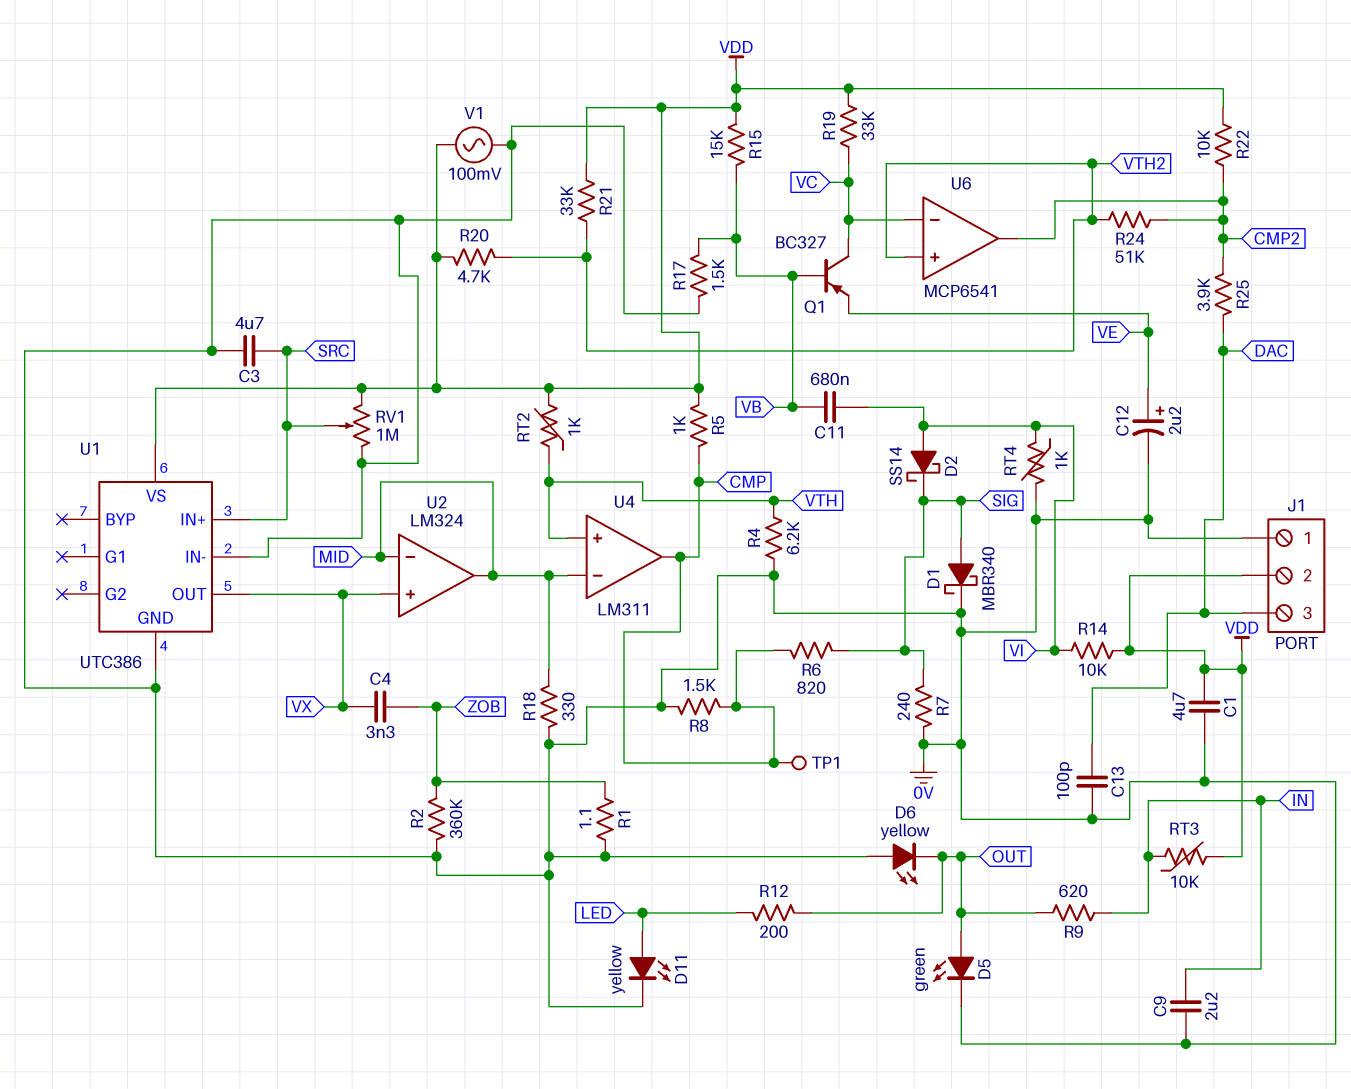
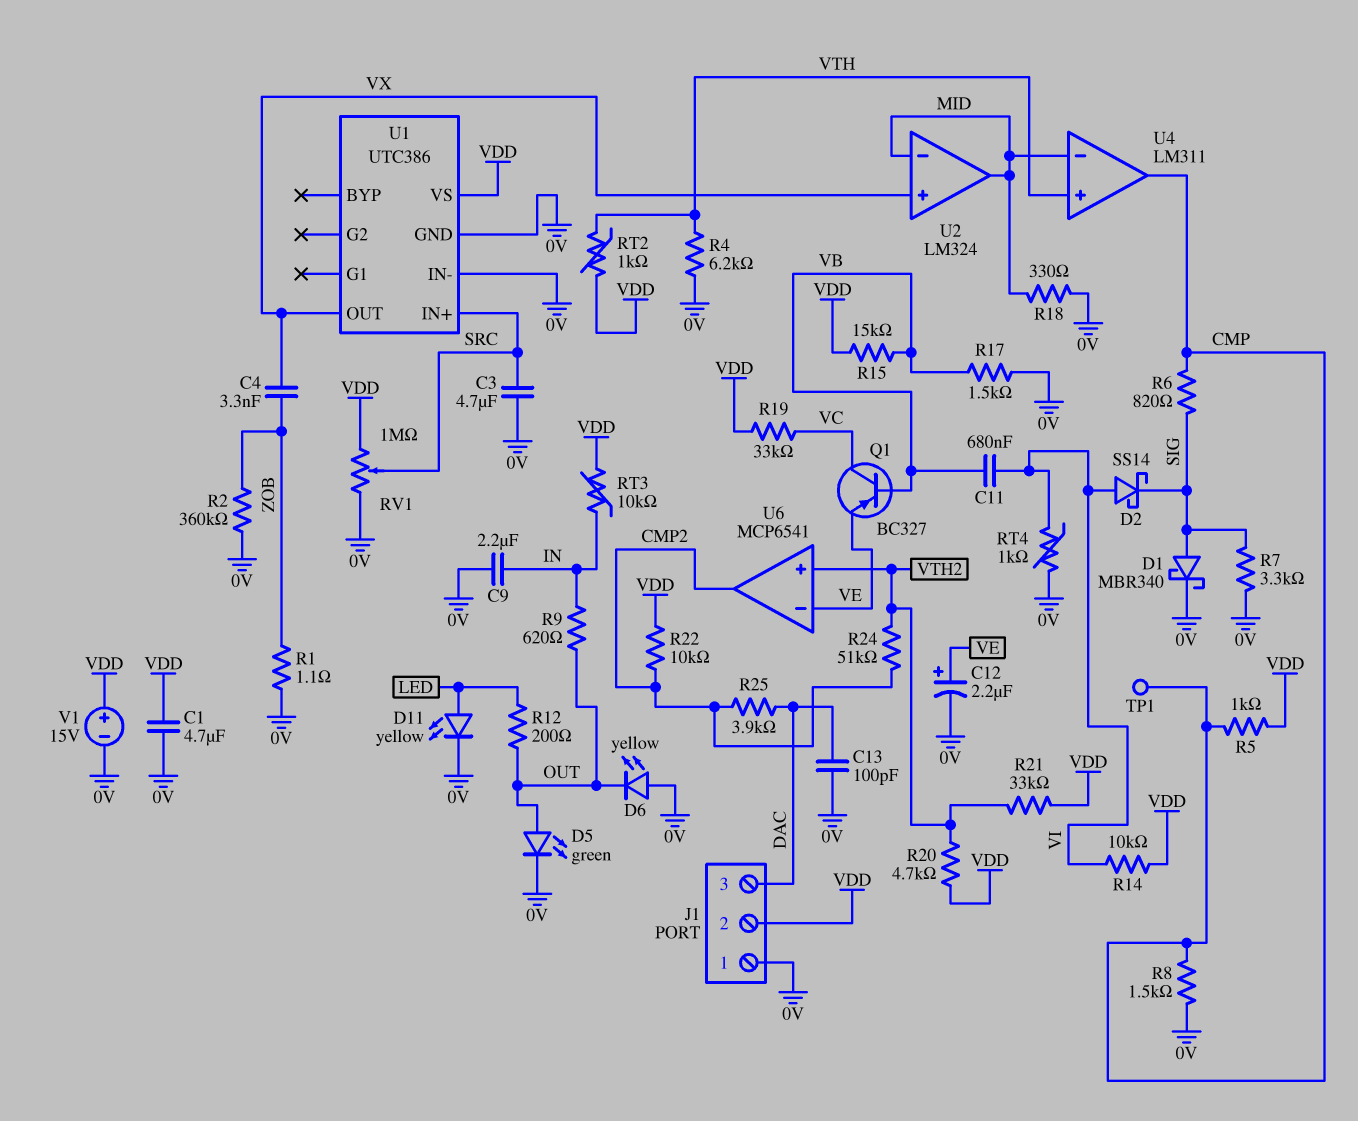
R7: 240 (0V, SIG) -> 3.3k (0V, SIG)
U6 pin in-: VC -> VE
V1: AC 100mV (0V, VDD) -> 15V (plus VDD, minus 0V)

